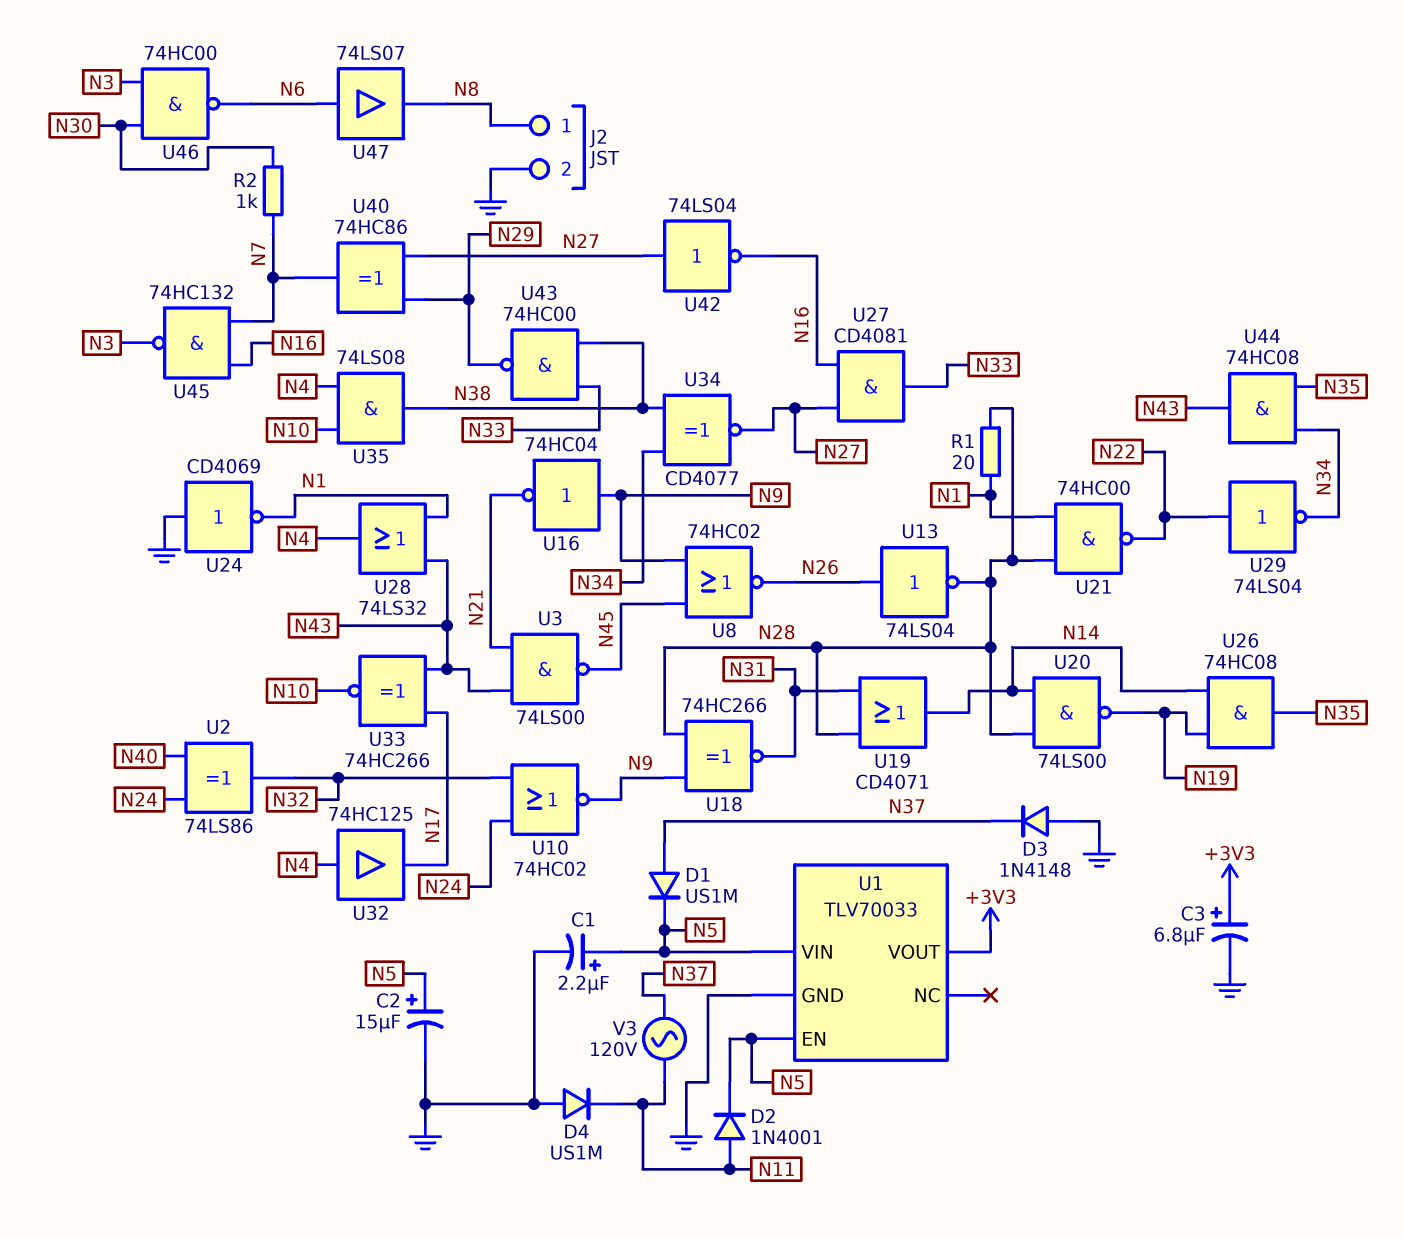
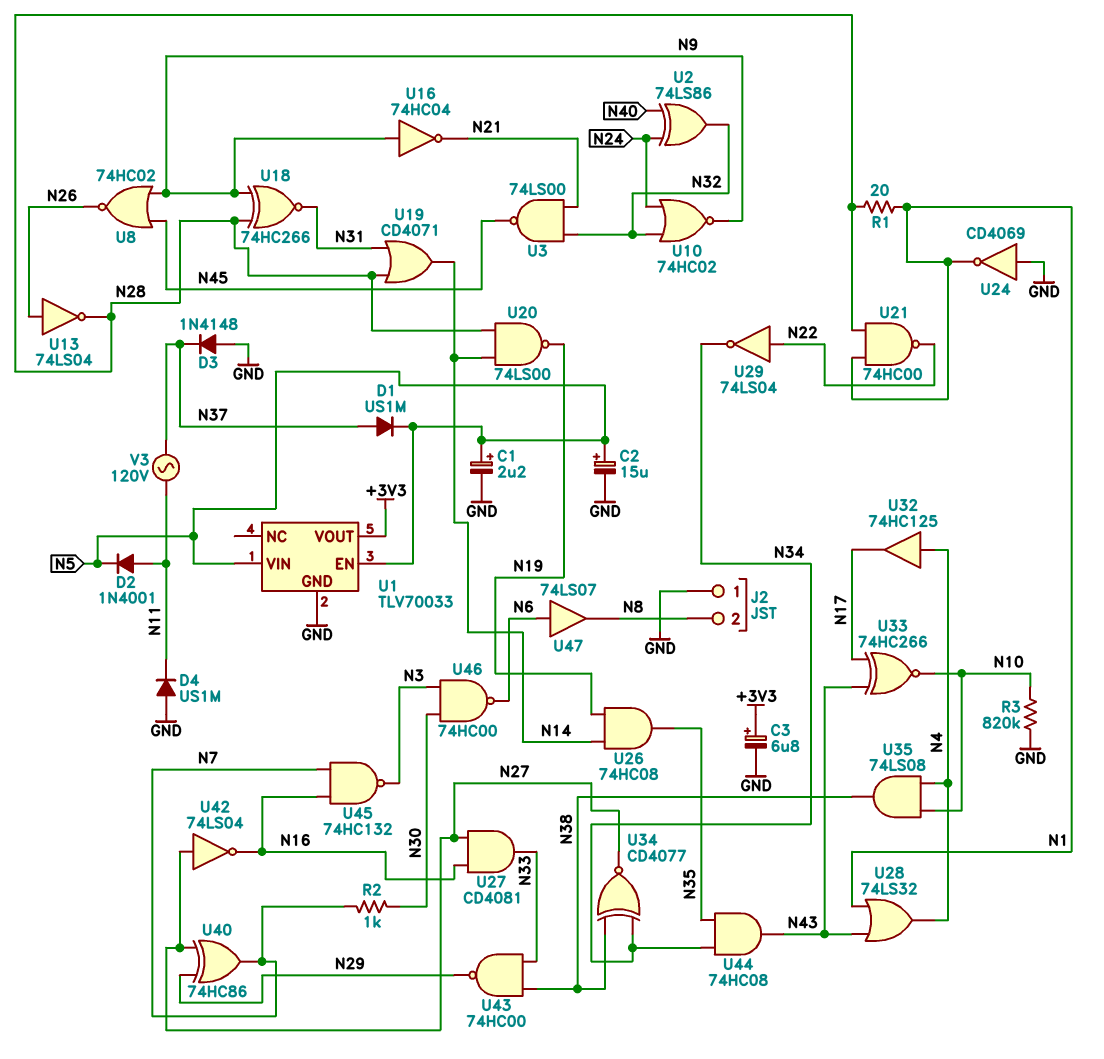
J2 pin 1: N8 -> GND
J2 pin 2: GND -> N8
R3: none -> 820k (GND, N10)
U3: NAND 74LS00 (in N21, in N43, out N45) -> NAND 74LS00 (in N21, in N32, out N45)

